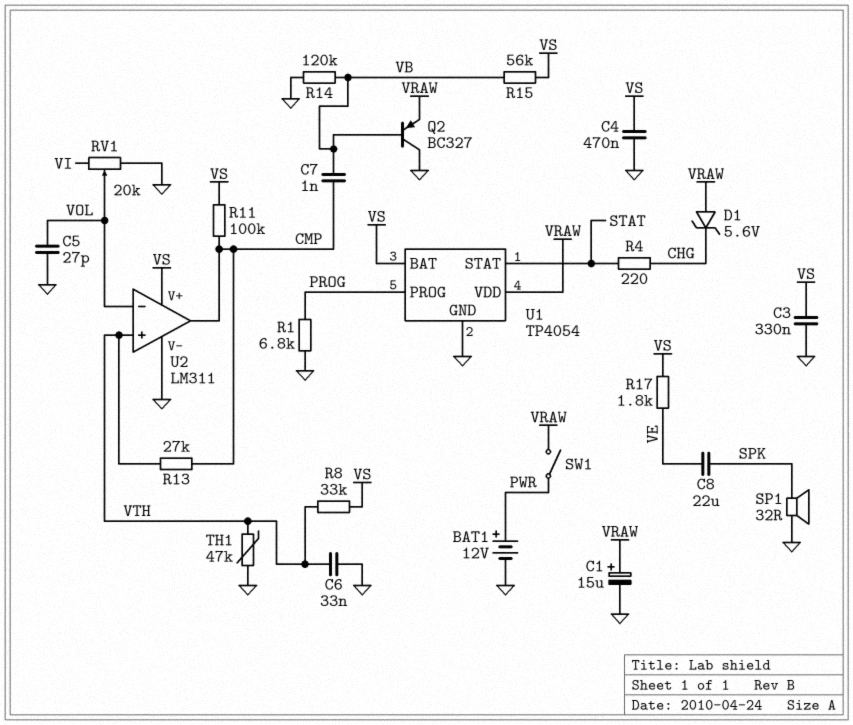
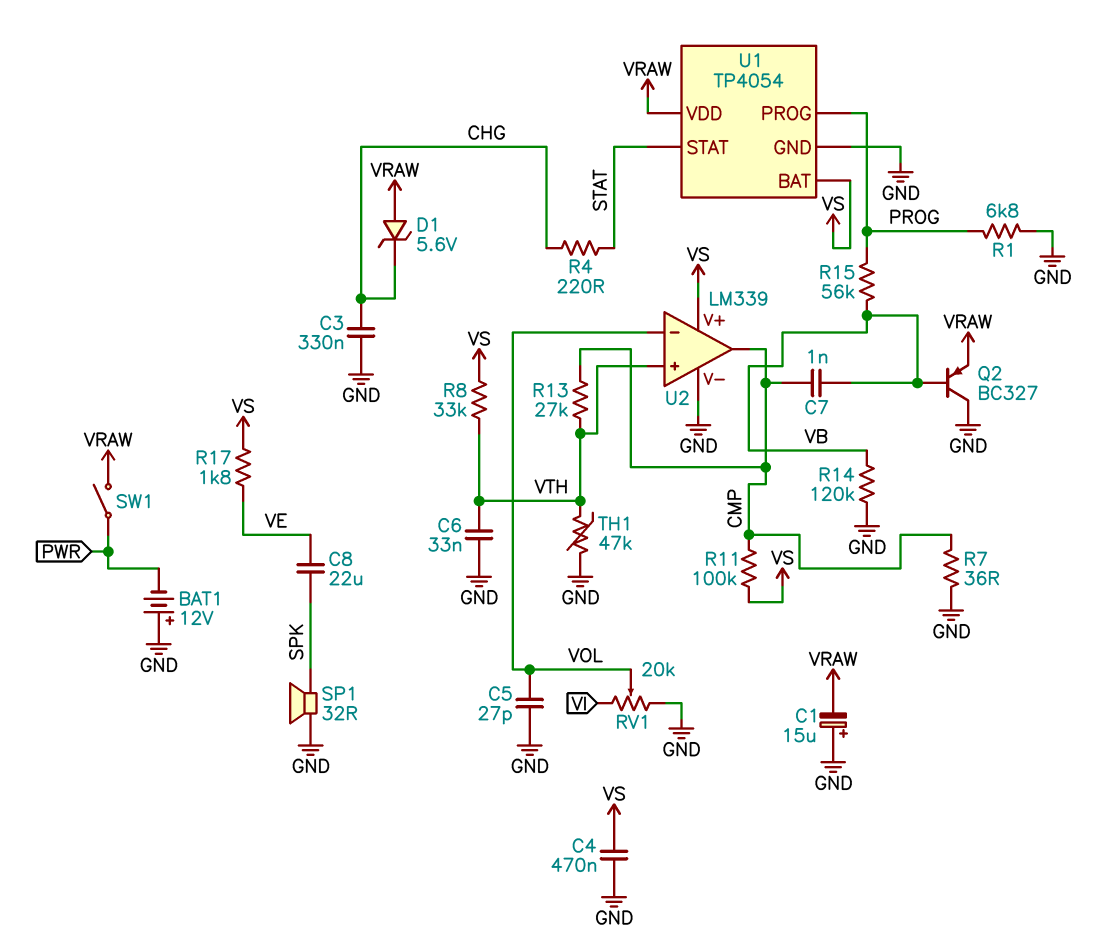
BAT1: 12V (plus PWR, minus GND) -> 12V (plus GND, minus PWR)
C1: 15uF (plus VRAW, minus GND) -> 15uF (plus GND, minus VRAW)
C3: 330nF (GND, VS) -> 330nF (CHG, GND)
R7: none -> 36 (CMP, GND)
R15: 56k (VB, VS) -> 56k (PROG, VB)
U2: LM311 -> LM339

